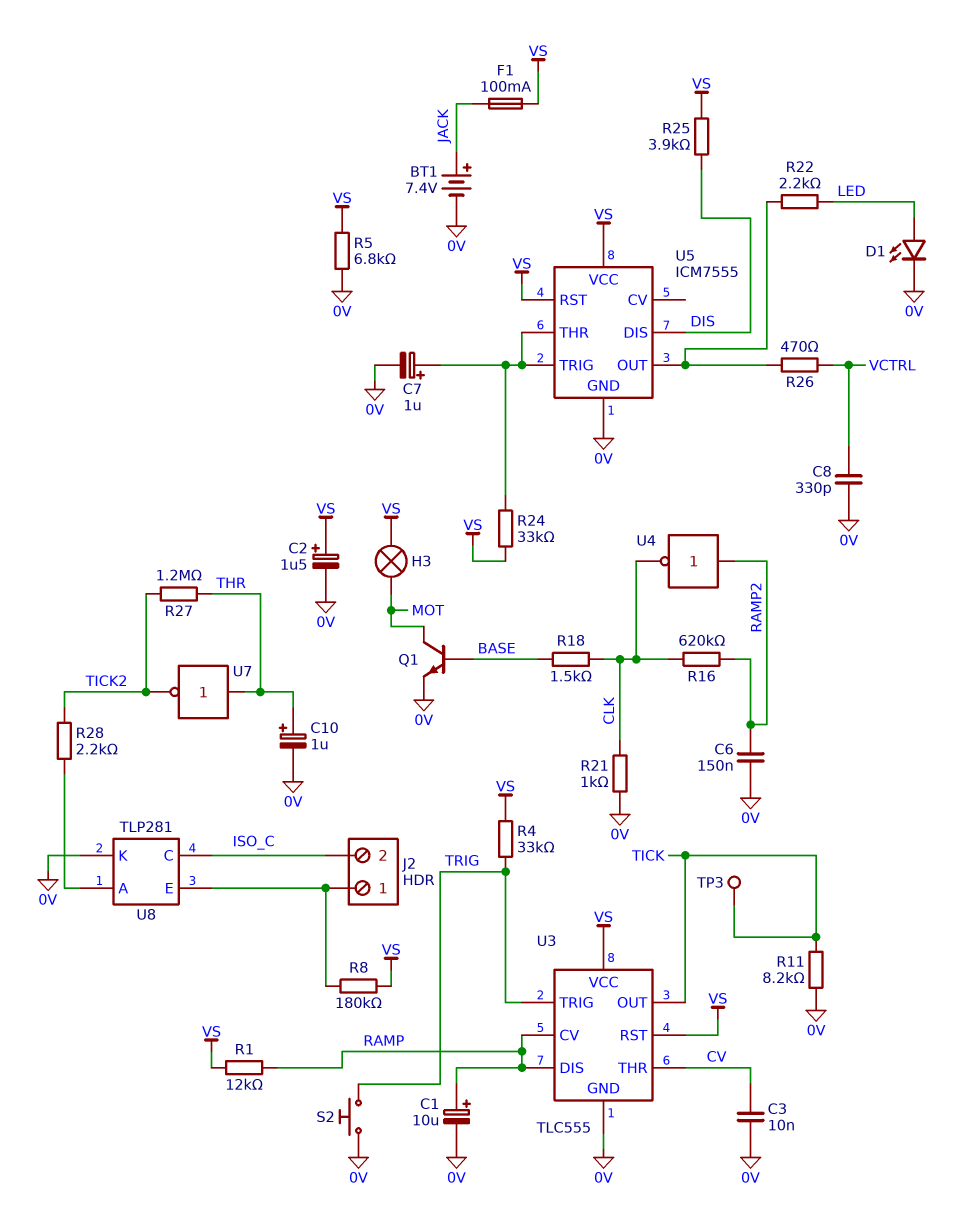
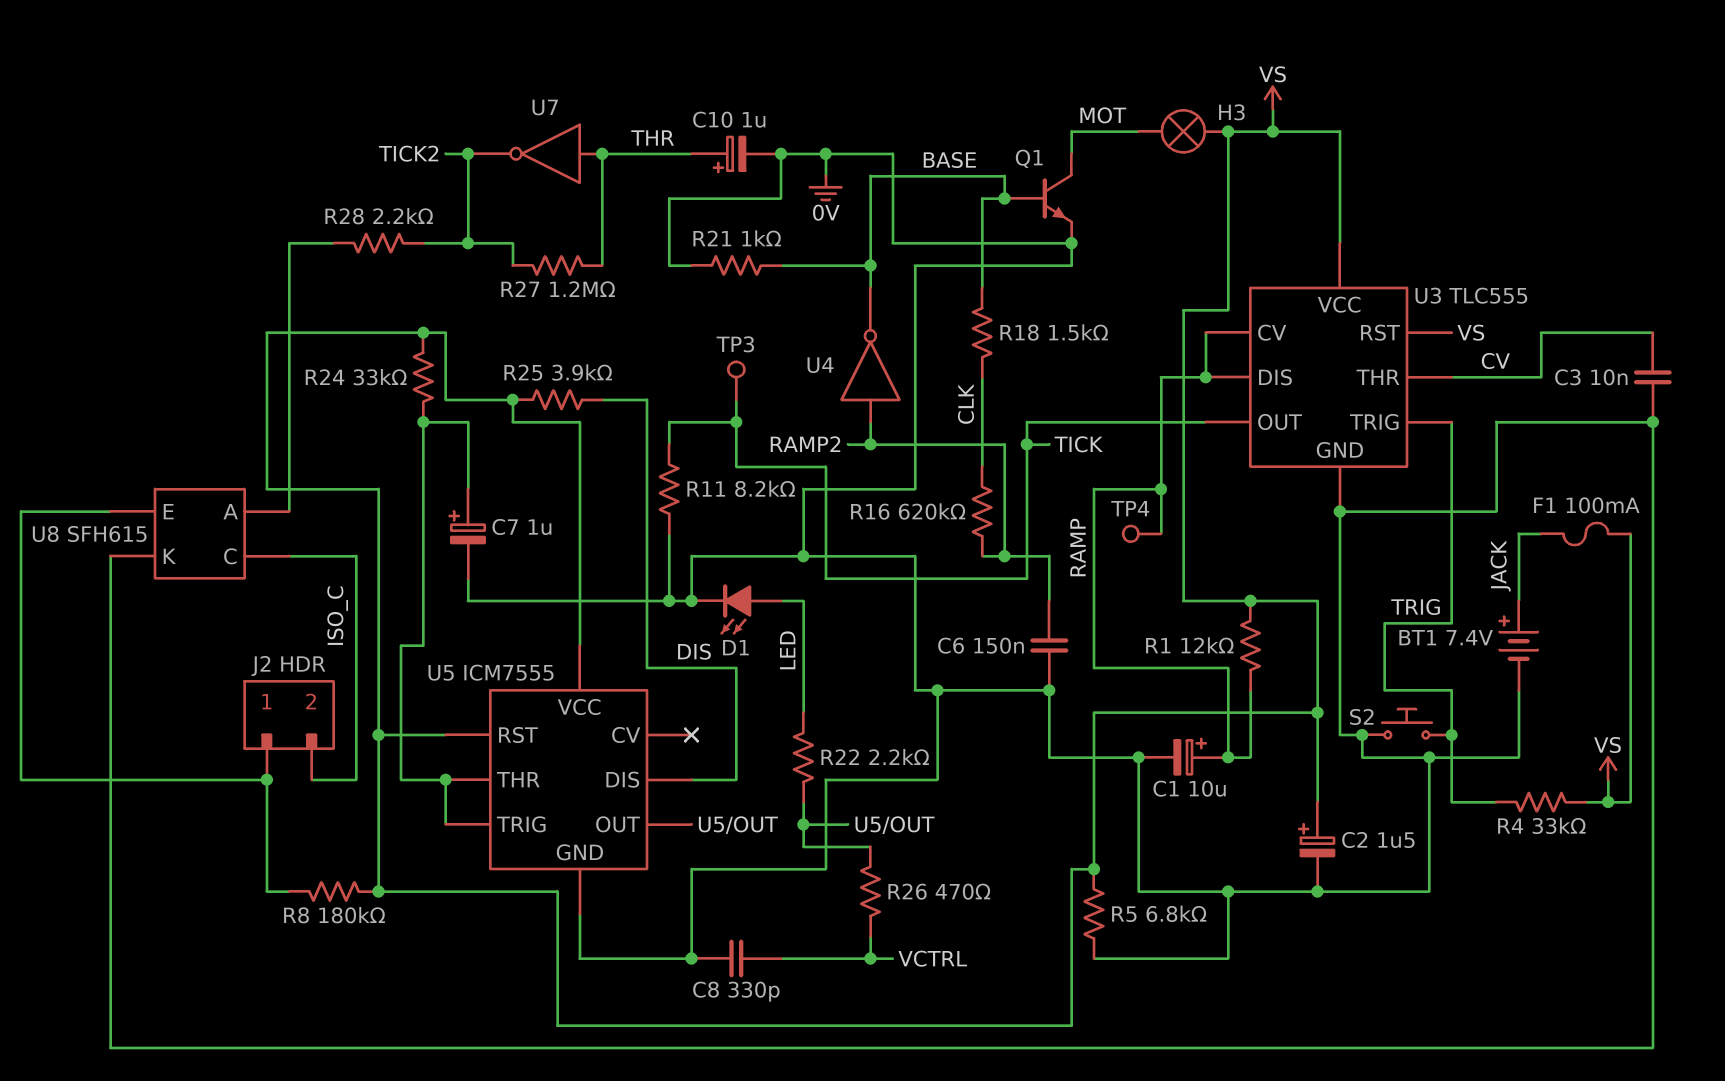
R21: 1k (0V, CLK) -> 1k (0V, BASE)
TP4: none -> test point (RAMP)
U4: NOT (in RAMP2, out CLK) -> NOT (in RAMP2, out BASE)
U8: TLP281 -> SFH615

